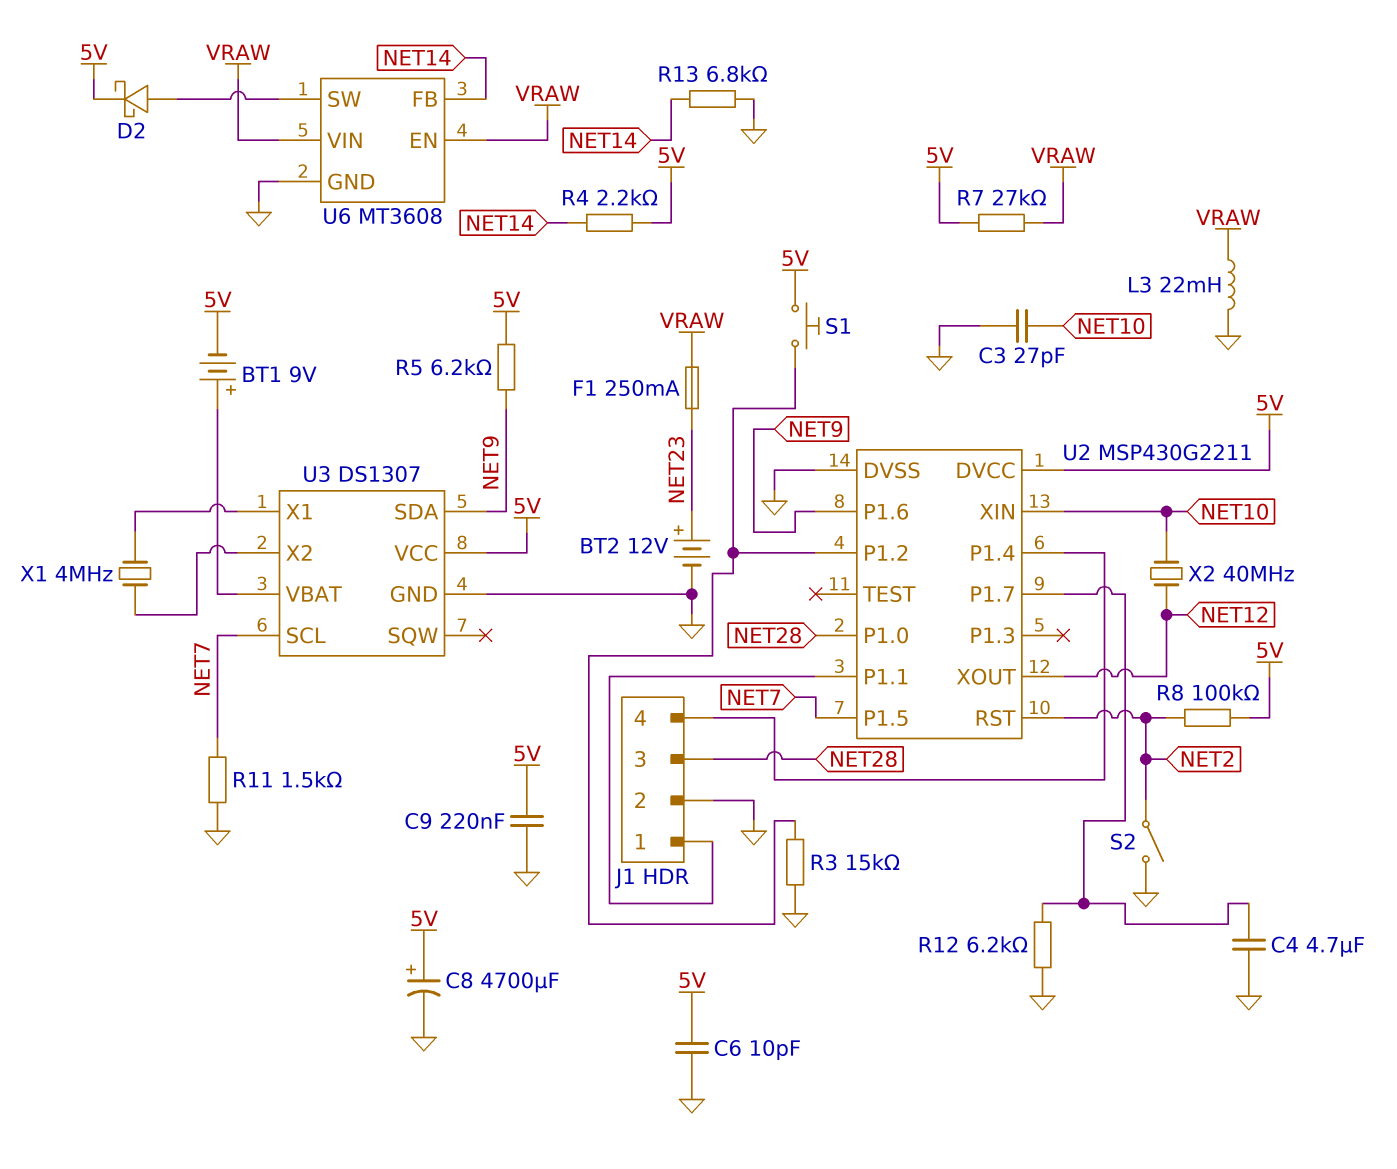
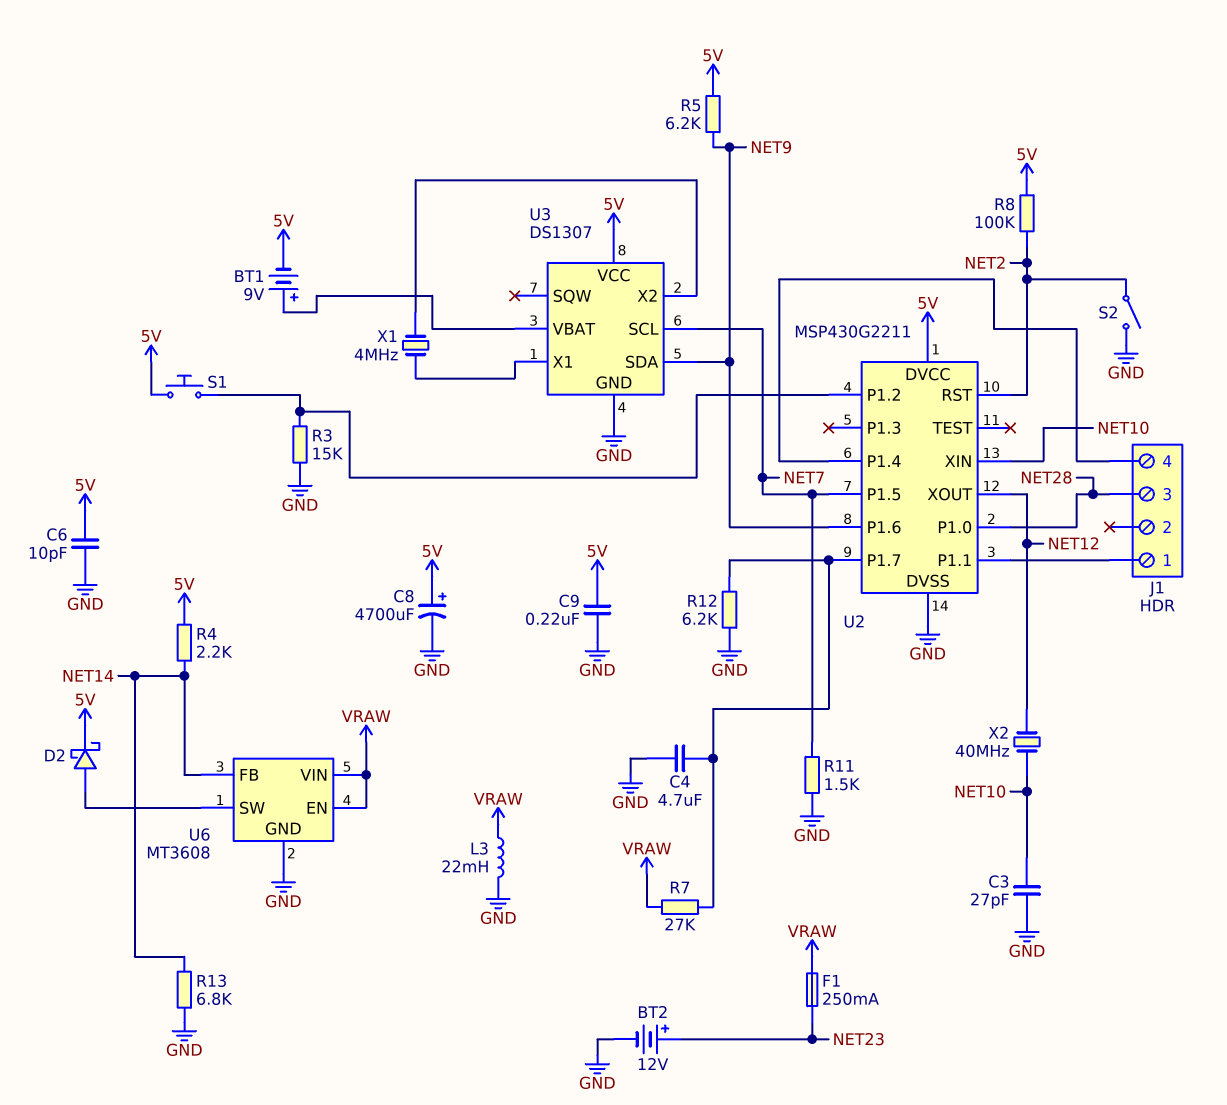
J1 pin 2: GND -> none
R7: 27k (5V, VRAW) -> 27k (U2/P1.7, VRAW)

